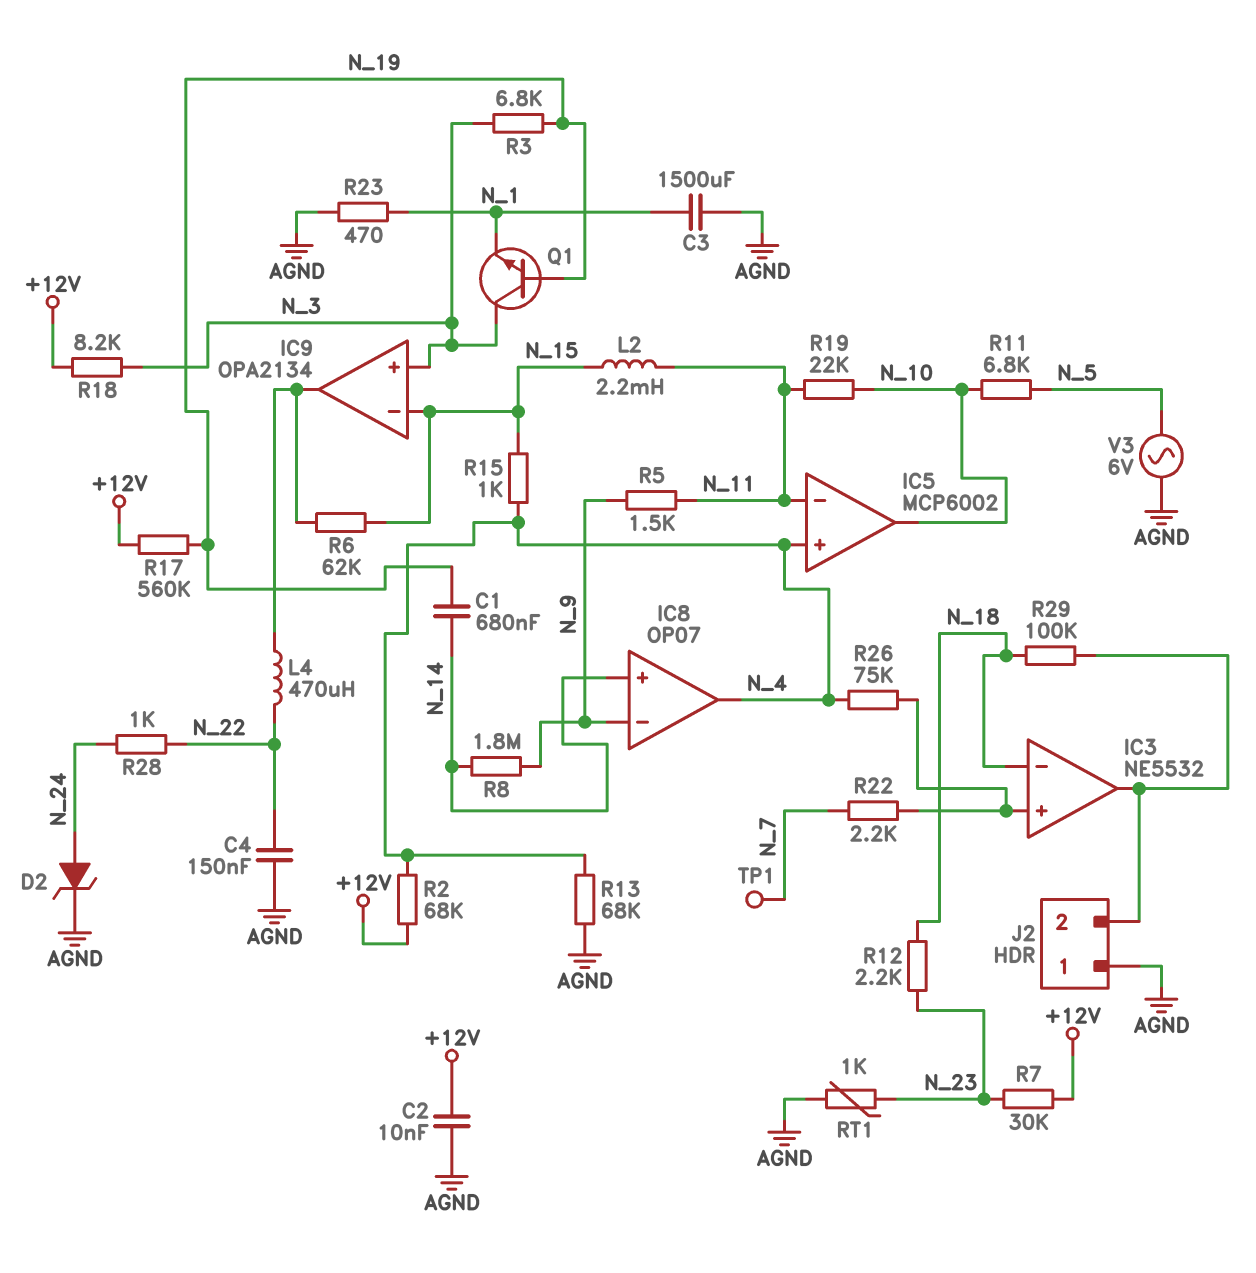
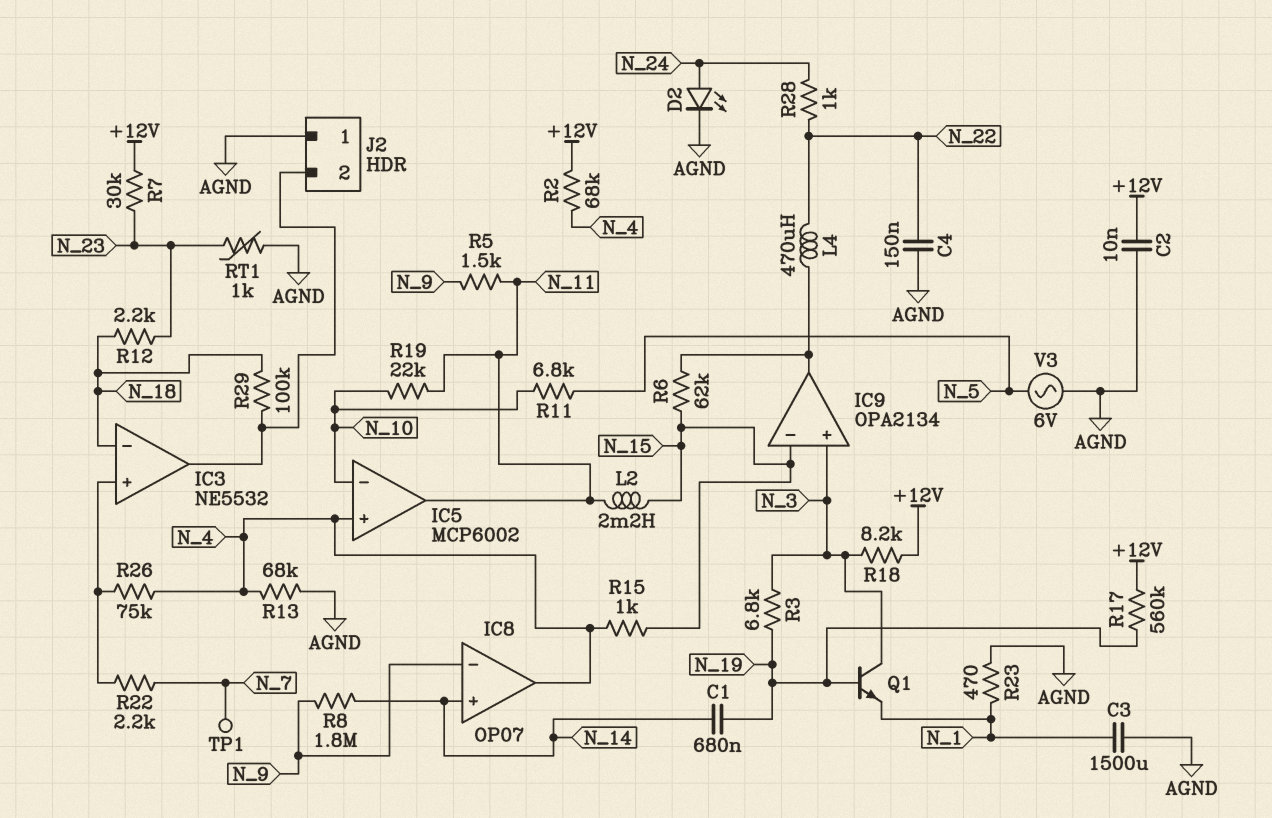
D2: zener (A N_24, K AGND) -> LED (A N_24, K AGND)
IC5 pin in-: N_11 -> N_10
IC5 pin out: N_10 -> N_11

